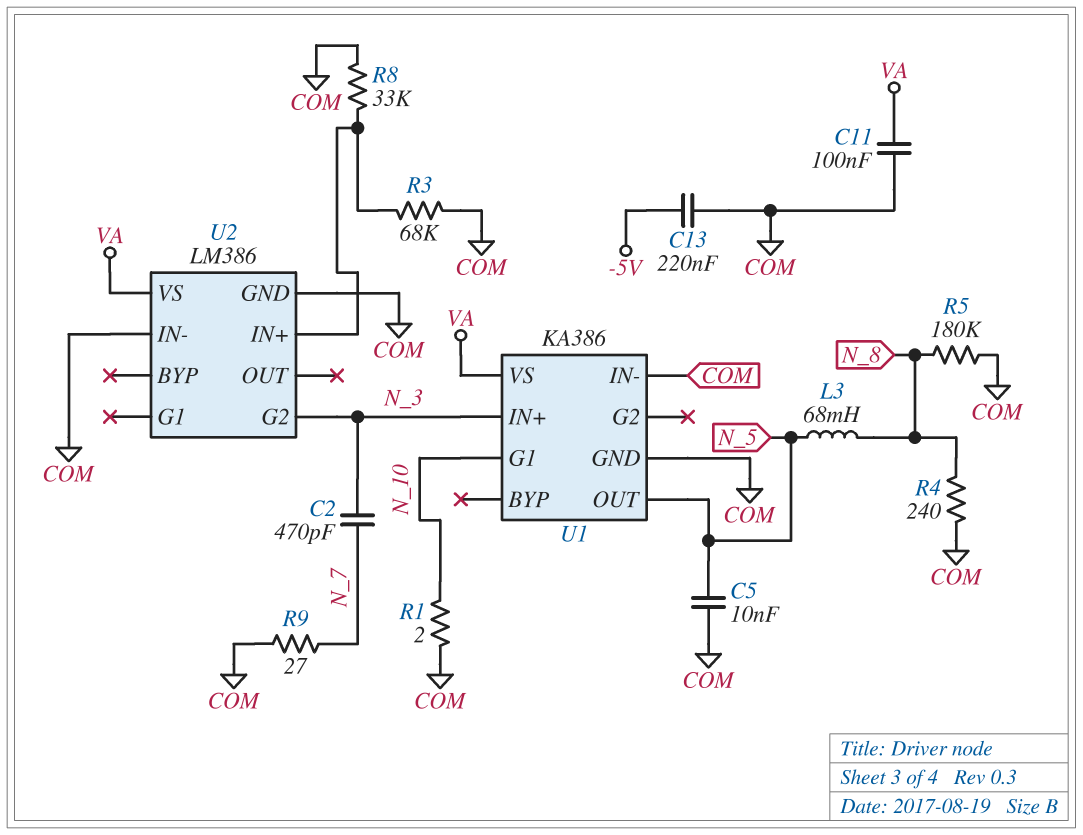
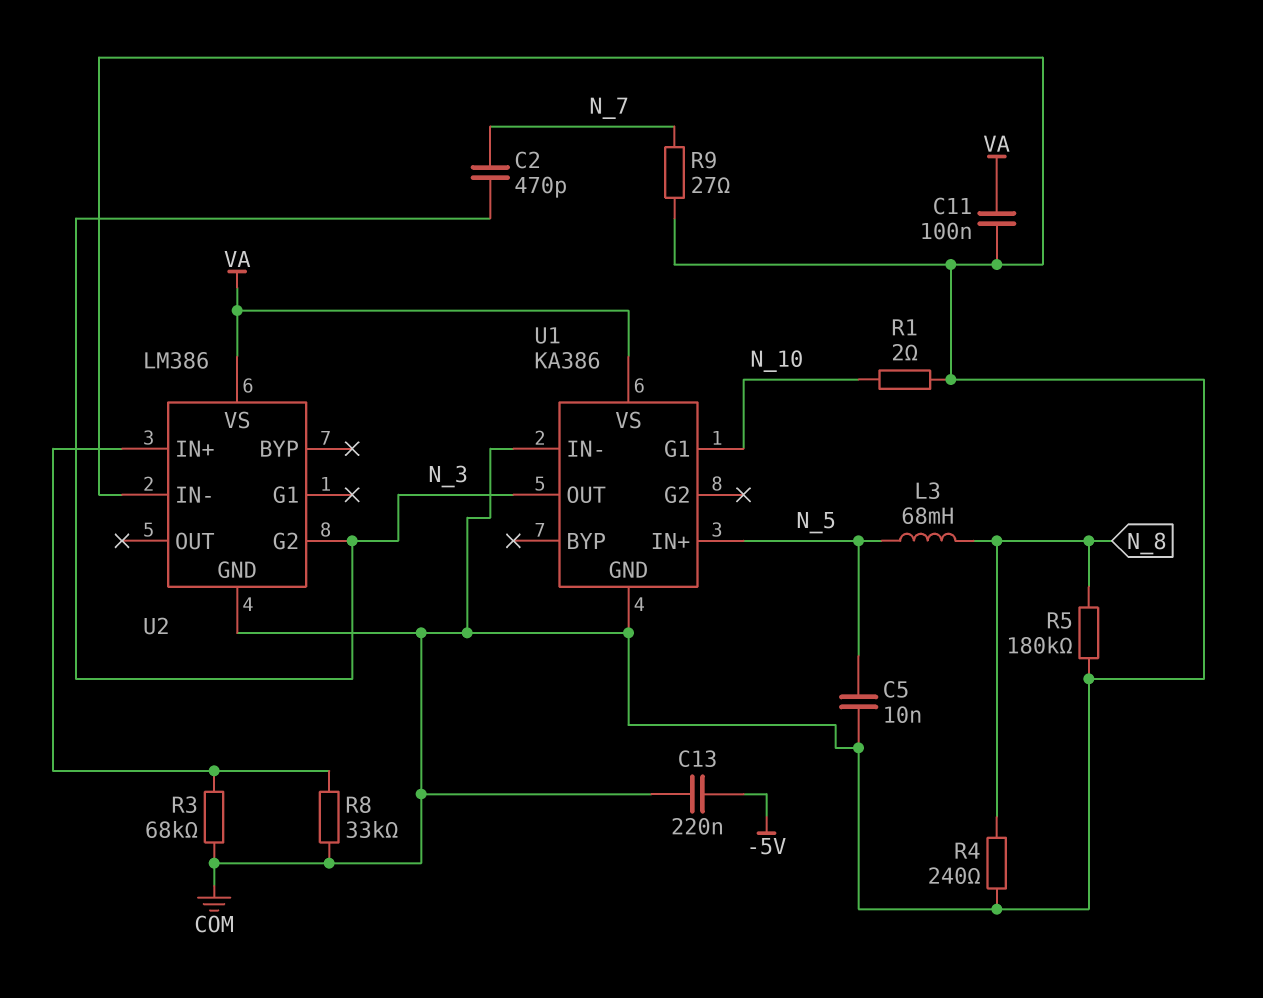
U1 pin IN+: N_3 -> N_5
U1 pin OUT: N_5 -> N_3

